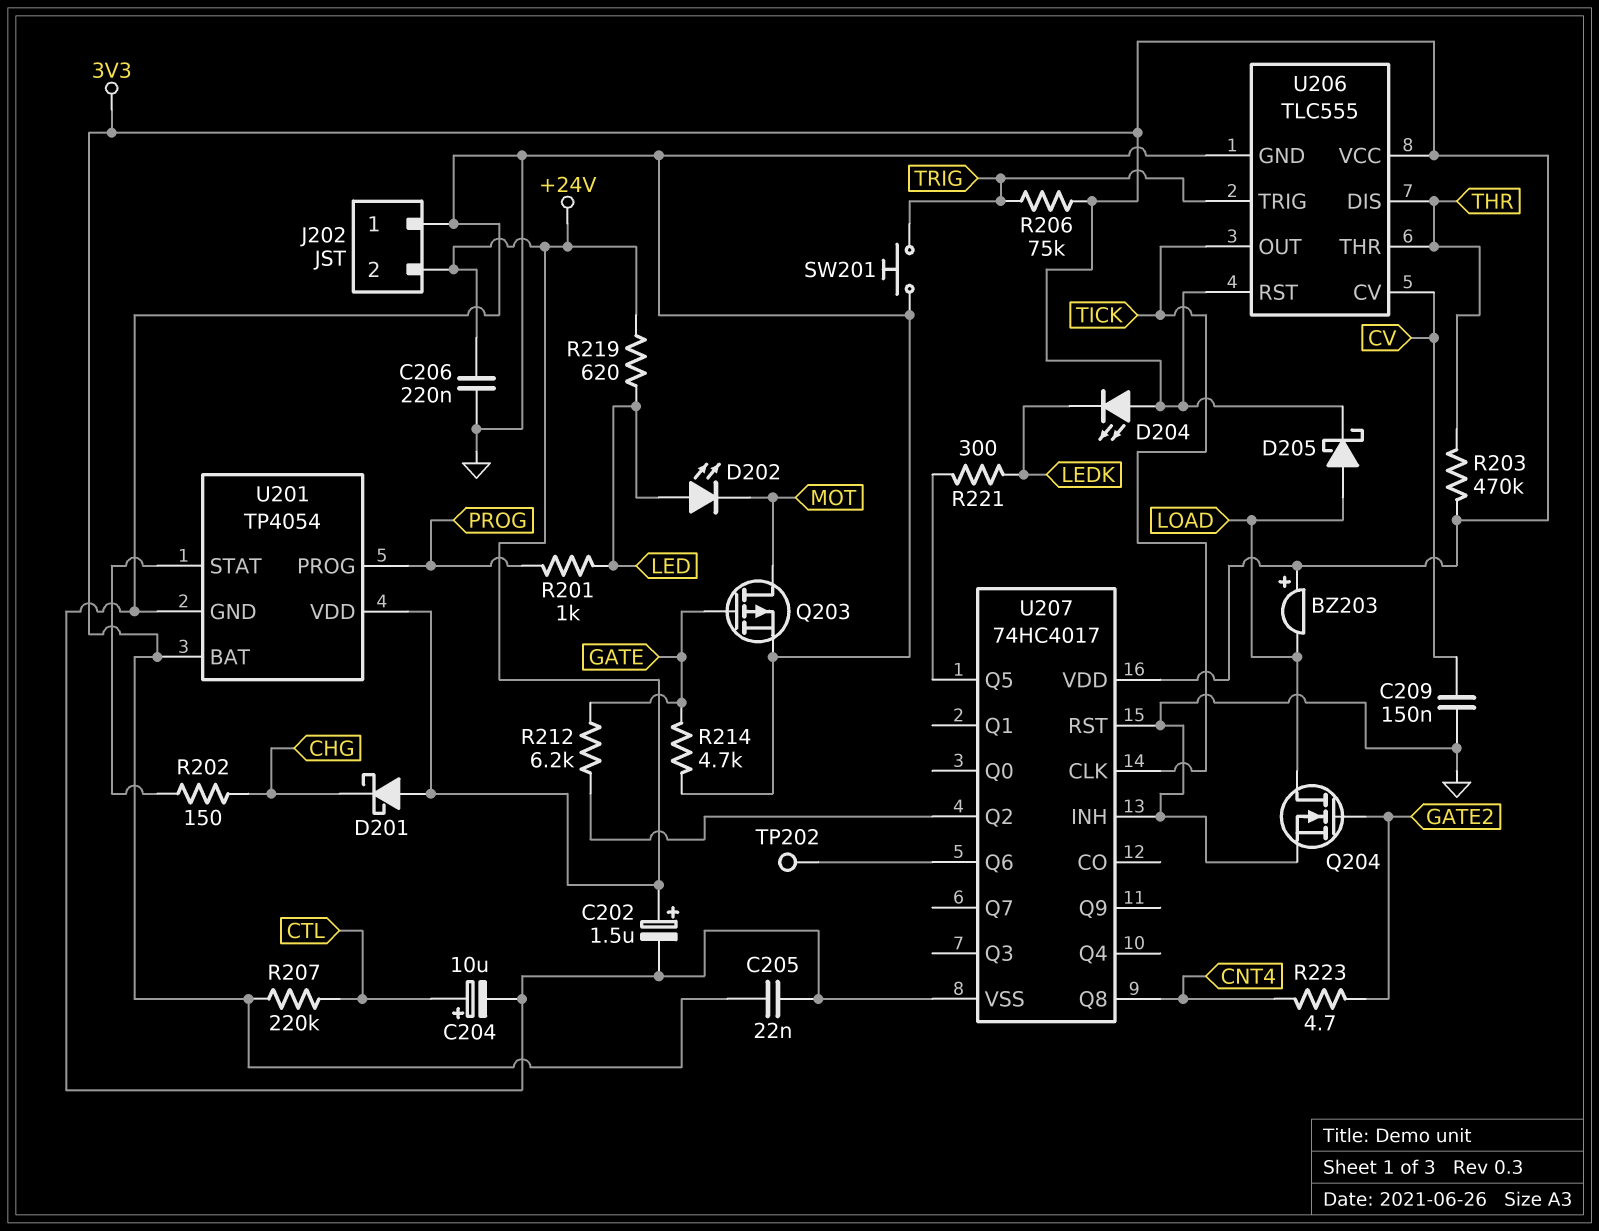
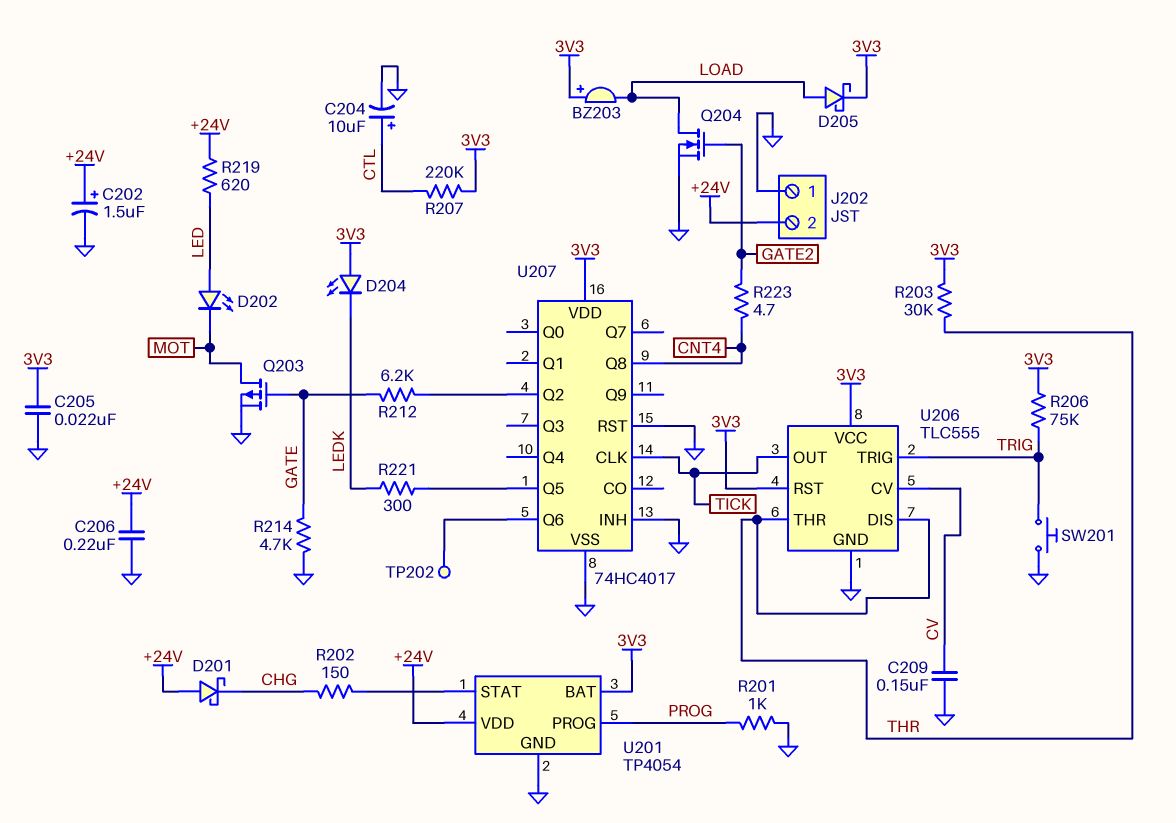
R201: 1k (LED, PROG) -> 1k (GND, PROG)
R203: 470k (3V3, THR) -> 30k (3V3, THR)

